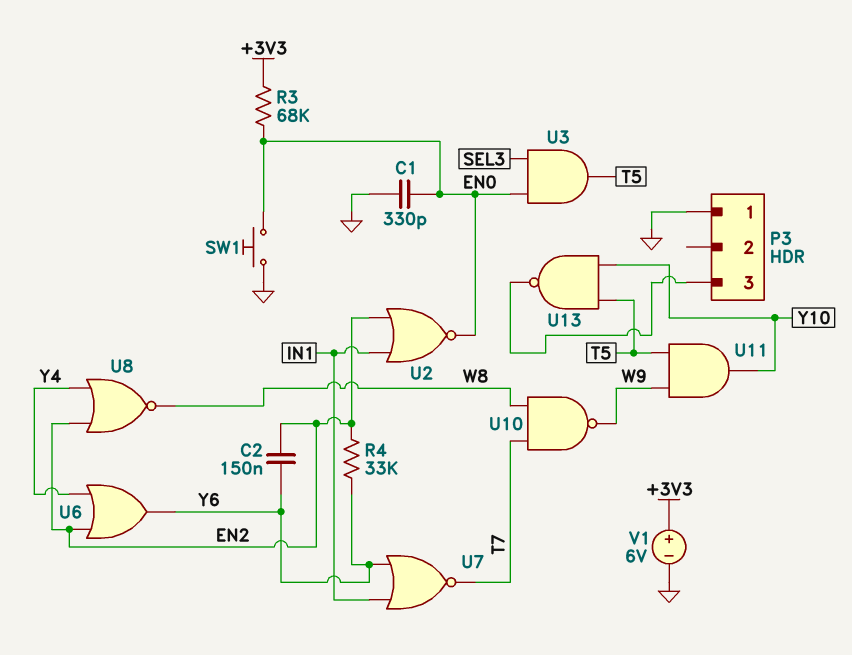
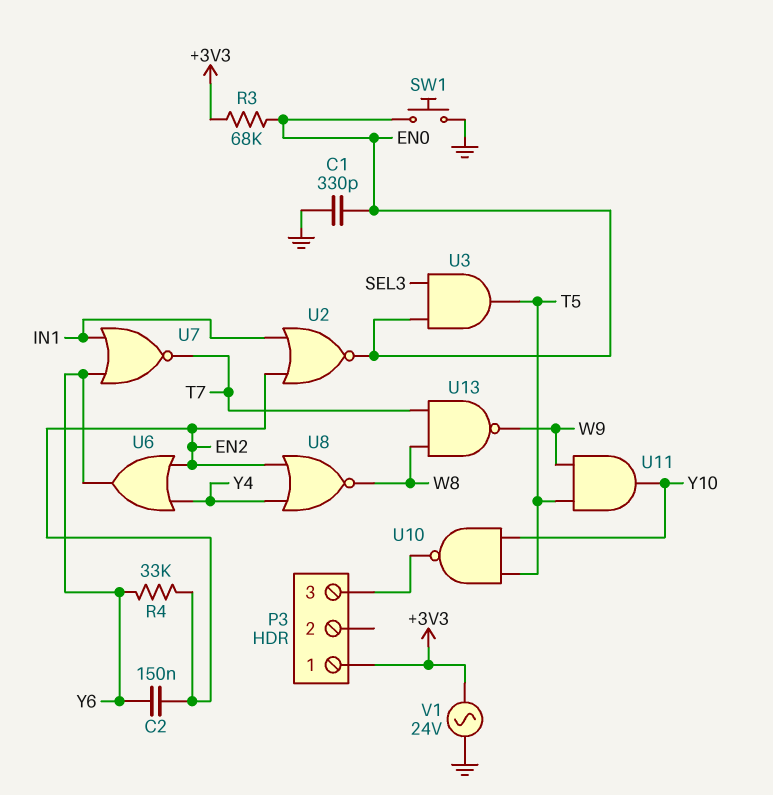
P3 pin 1: GND -> +3V3
U10: NAND (in T7, in W8, out W9) -> NAND (in T5, in Y10, out P3/3)
U13: NAND (in T5, in Y10, out P3/3) -> NAND (in T7, in W8, out W9)
V1: 6V (plus +3V3, minus GND) -> AC 24V (+3V3, GND)

